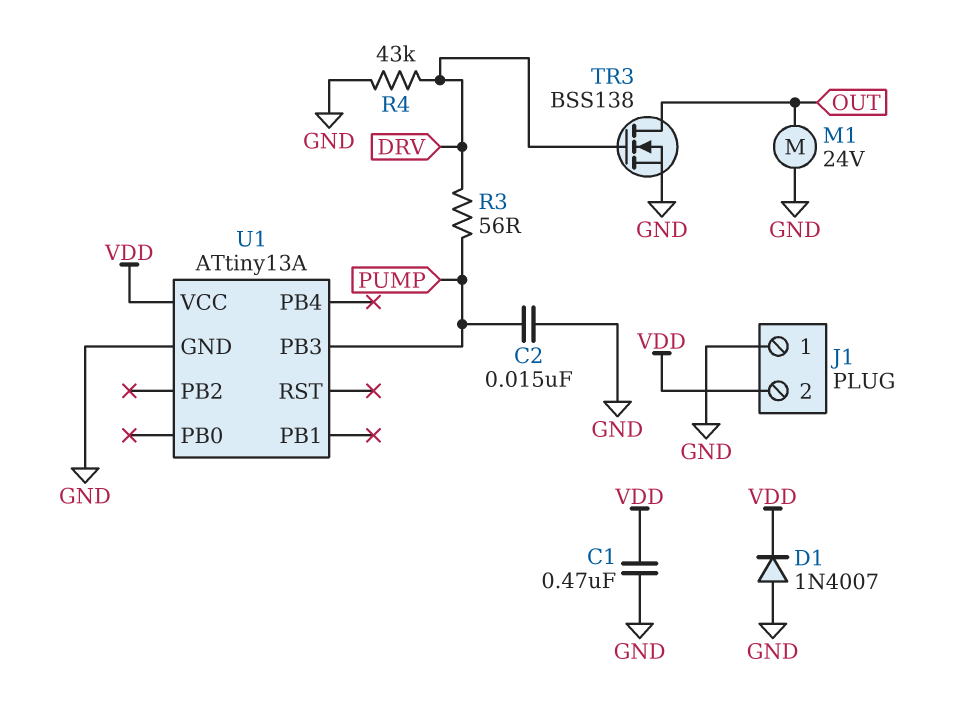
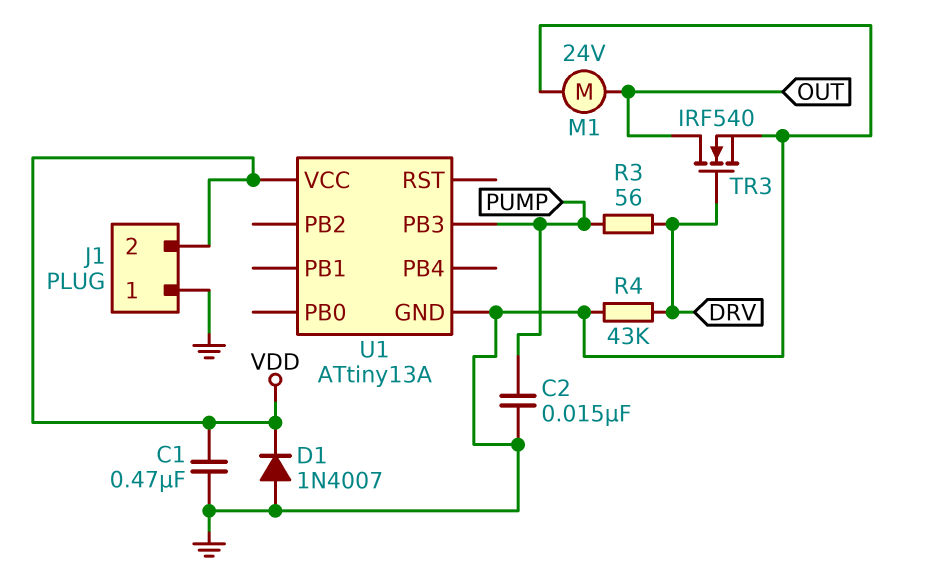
TR3: NMOS BSS138 (G DRV, D OUT, S GND) -> NMOS IRF540 (G DRV, D OUT, S GND)

